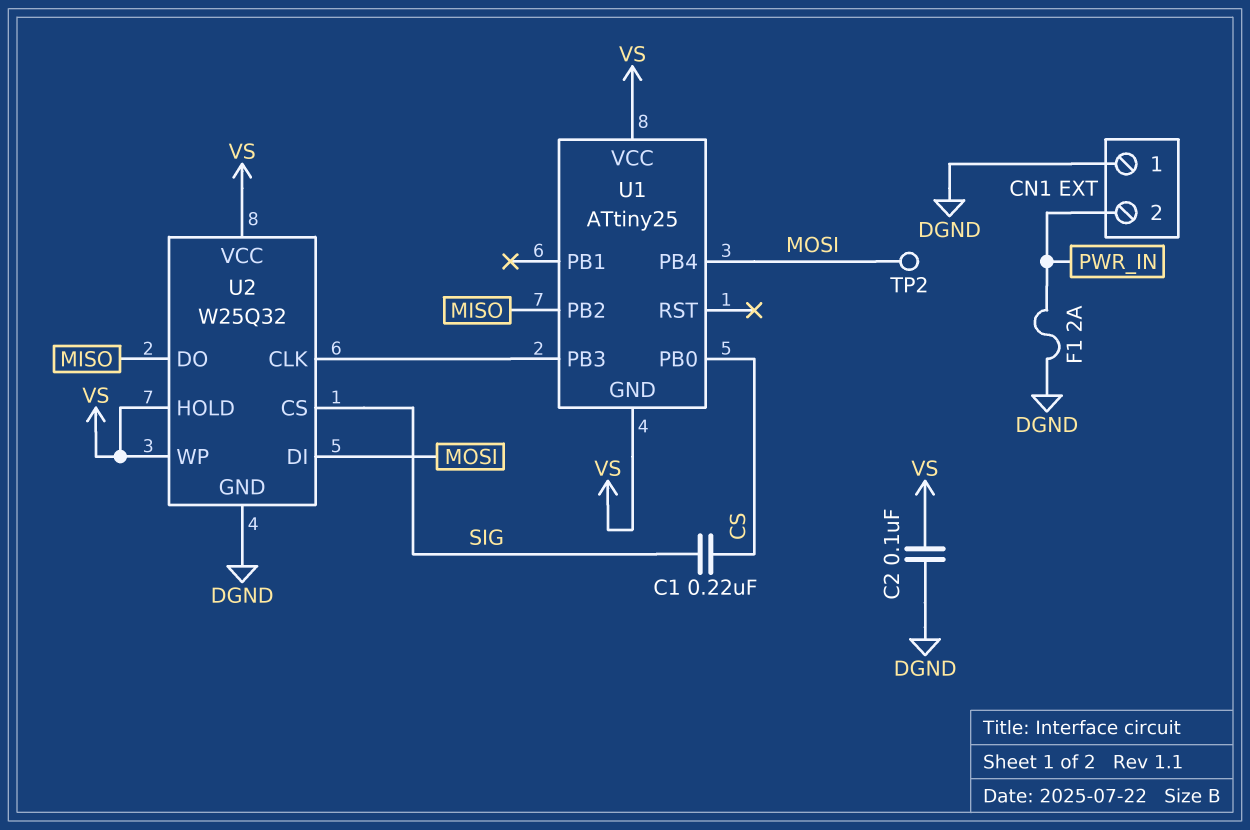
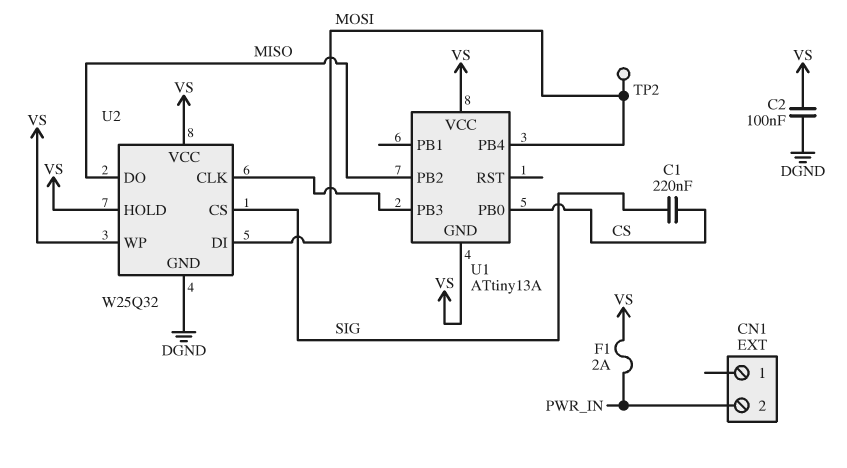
CN1 pin 1: DGND -> none
F1: 2A (DGND, PWR_IN) -> 2A (PWR_IN, VS)
U1: ATtiny25 -> ATtiny13A

